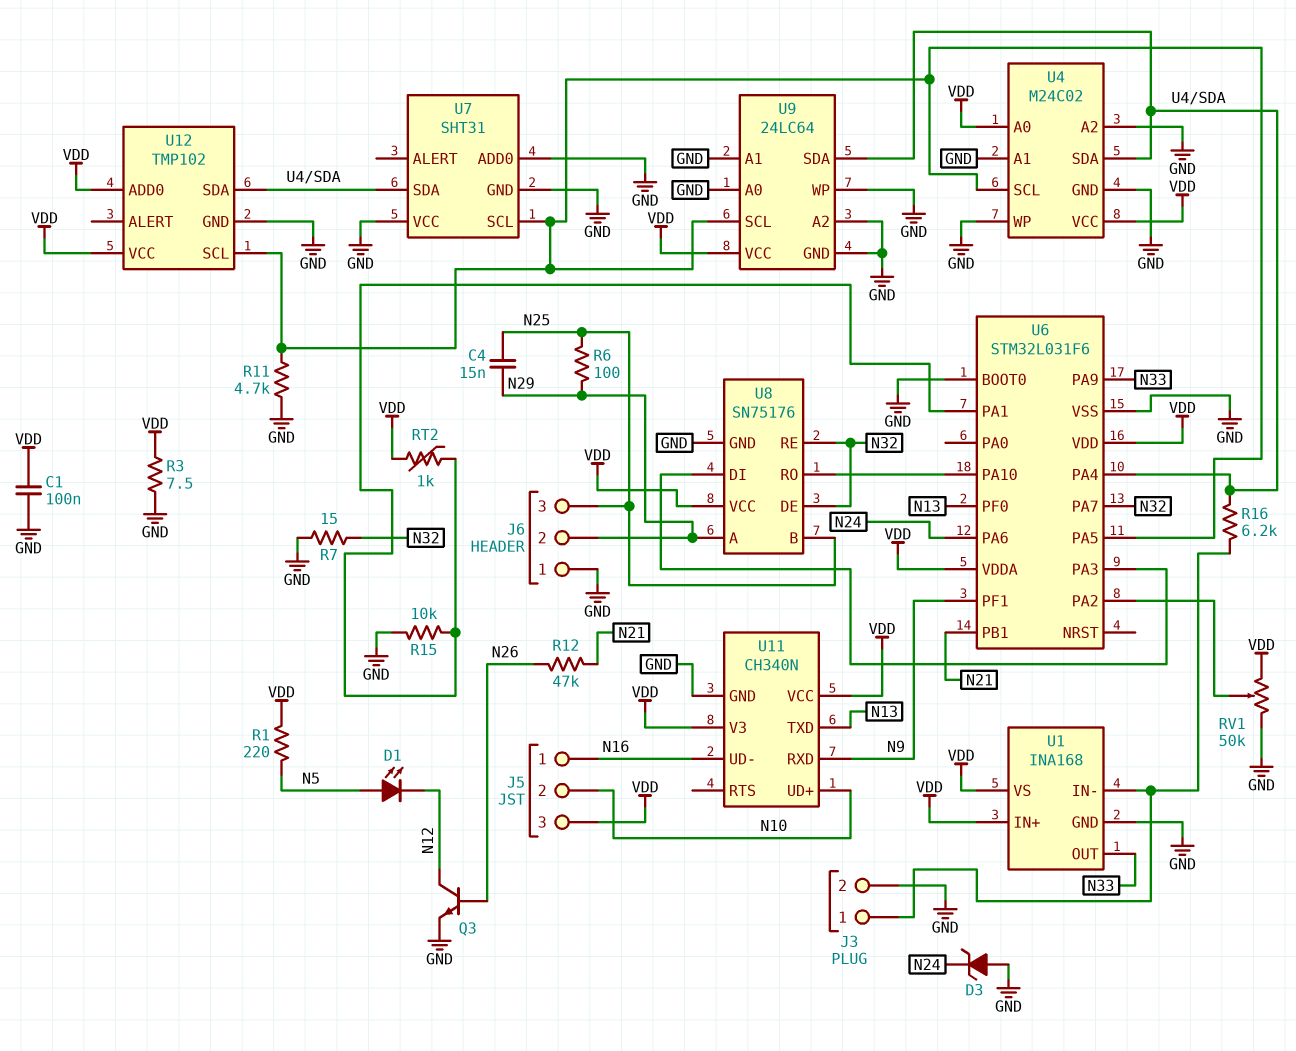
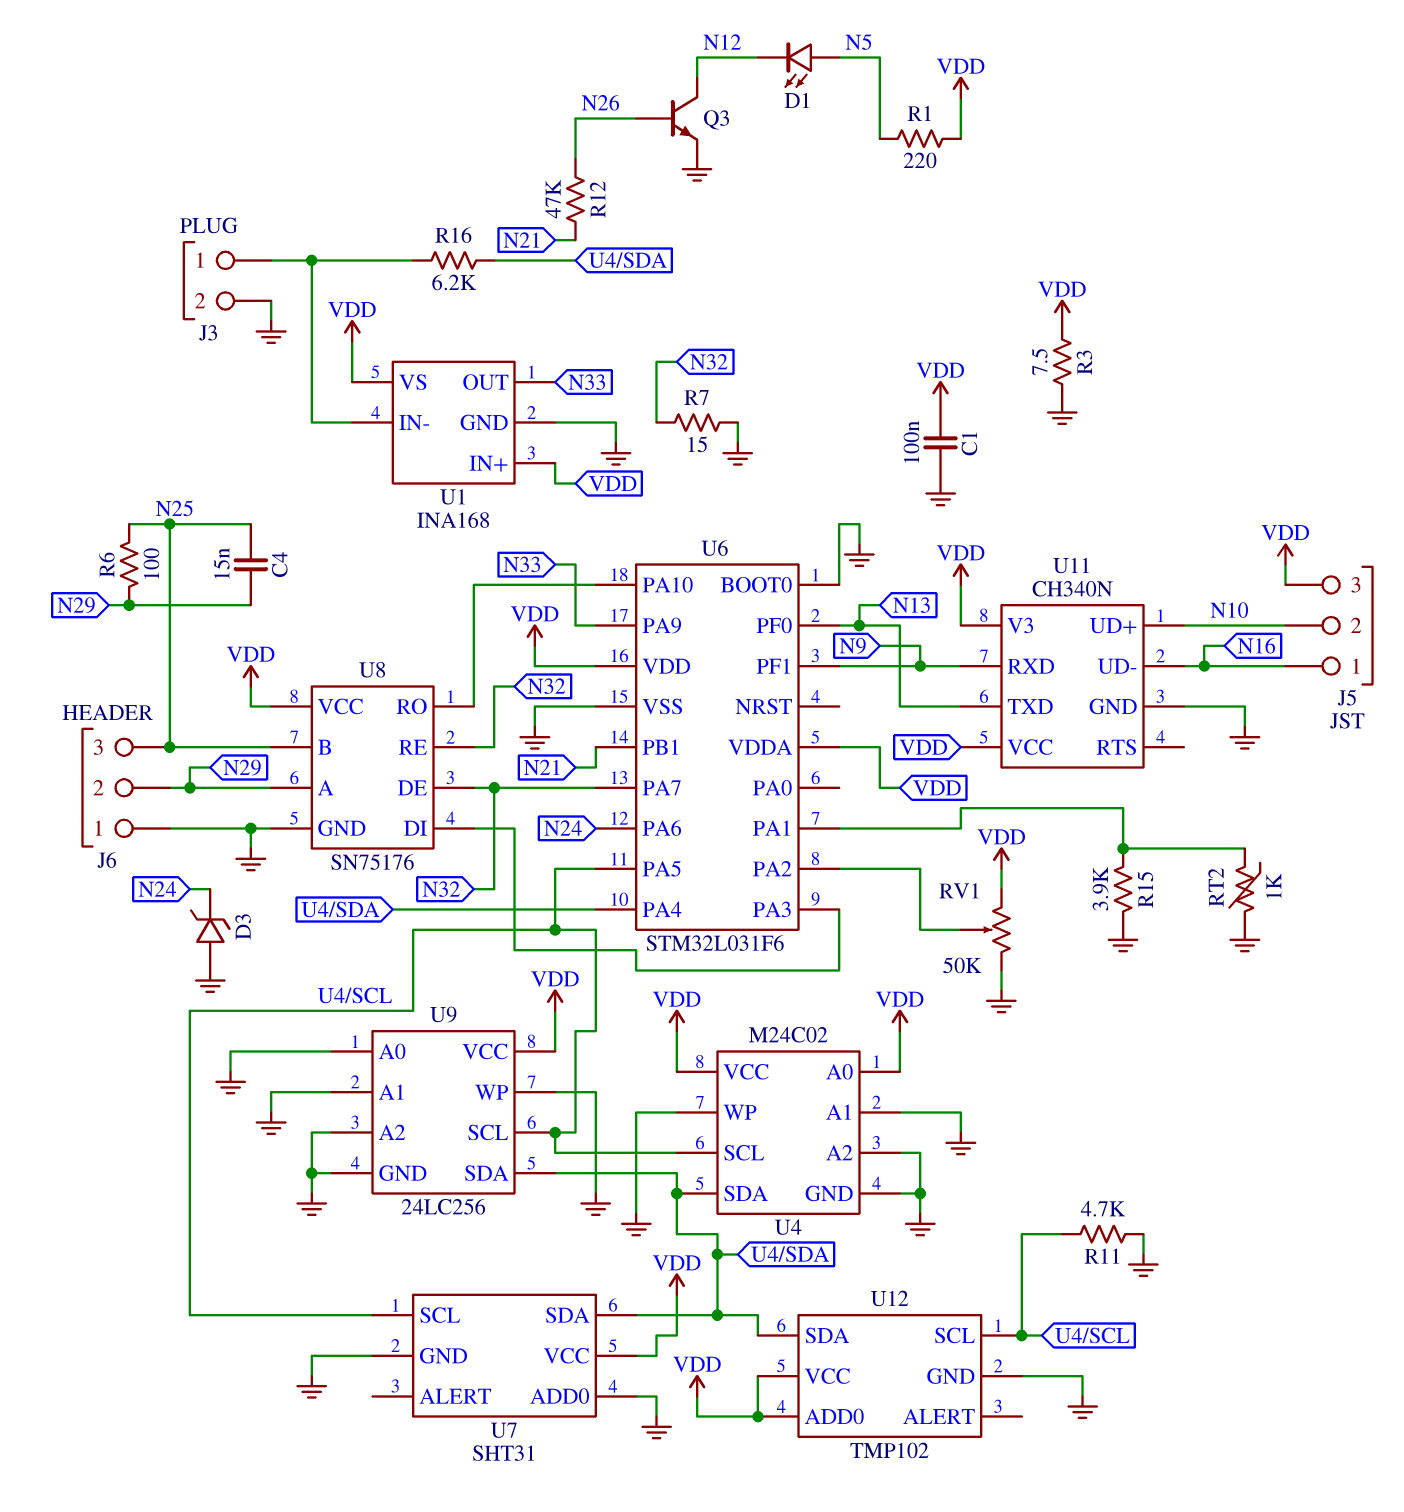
R15: 10k (GND, U6/PA1) -> 3.9k (GND, U6/PA1)
RT2: 1k (U6/PA1, VDD) -> 1k (GND, U6/PA1)
U7 pin VCC: GND -> VDD
U9: 24LC64 -> 24LC256

